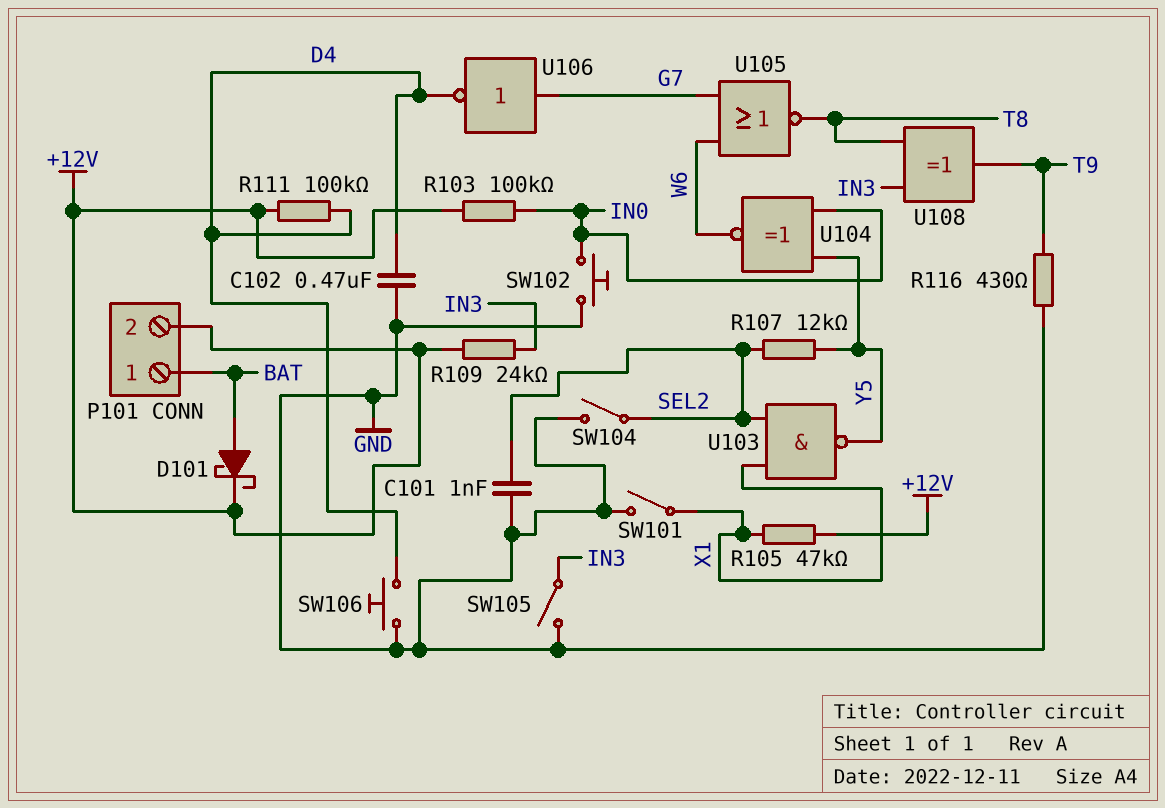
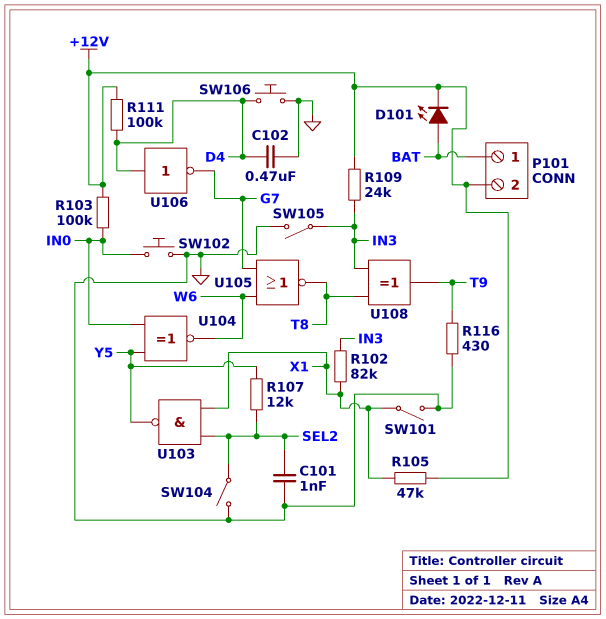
D101: schottky (A BAT, K +12V) -> LED (A BAT, K +12V)
R102: none -> 82k (IN3, X1)
U106: NOT (in G7, out D4) -> NOT (in D4, out G7)

